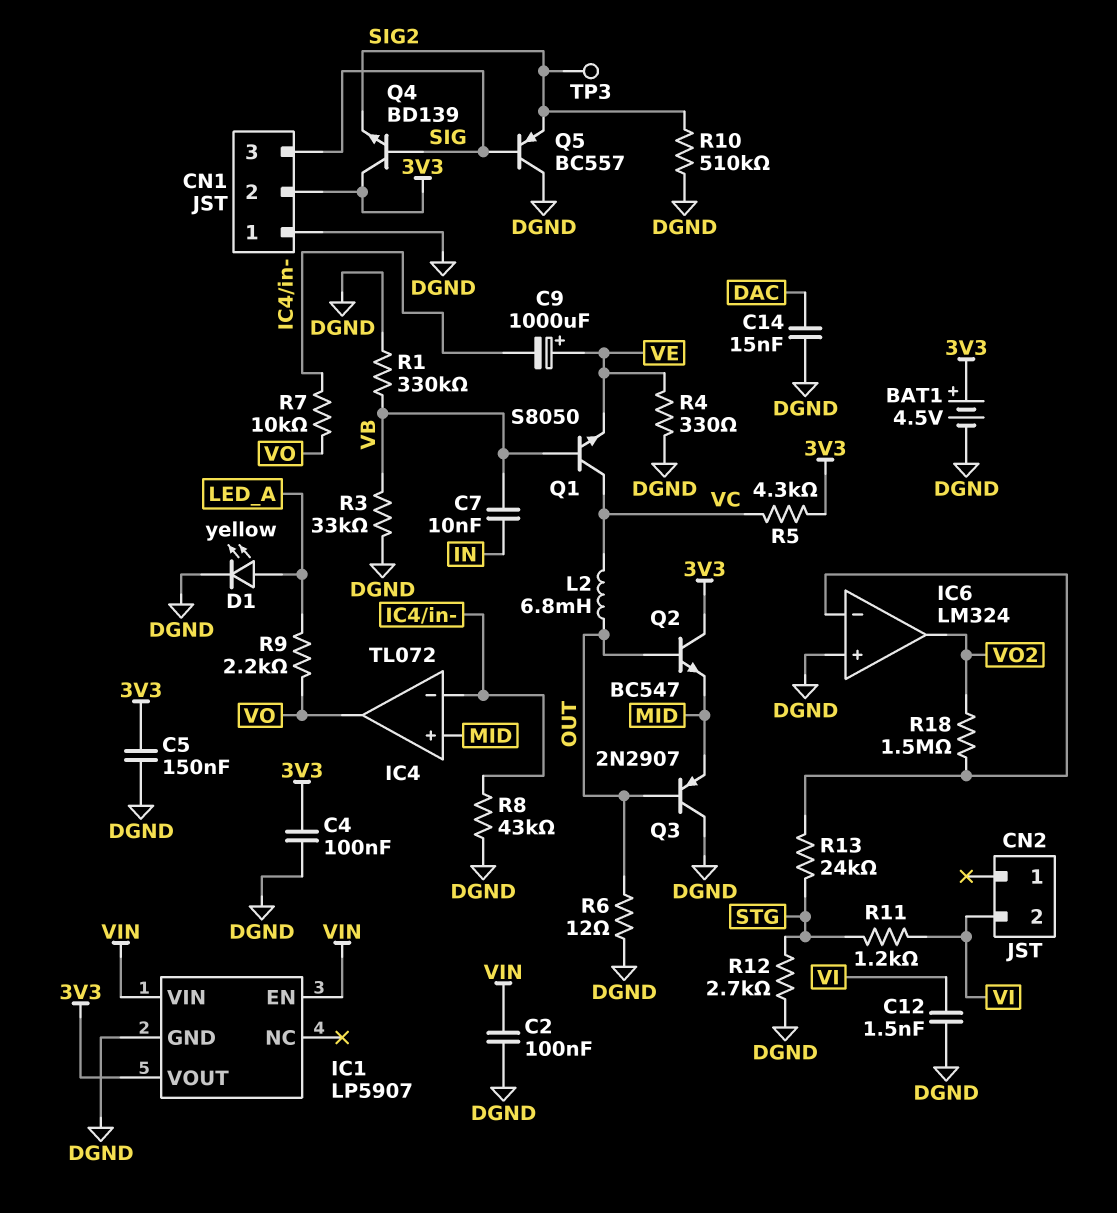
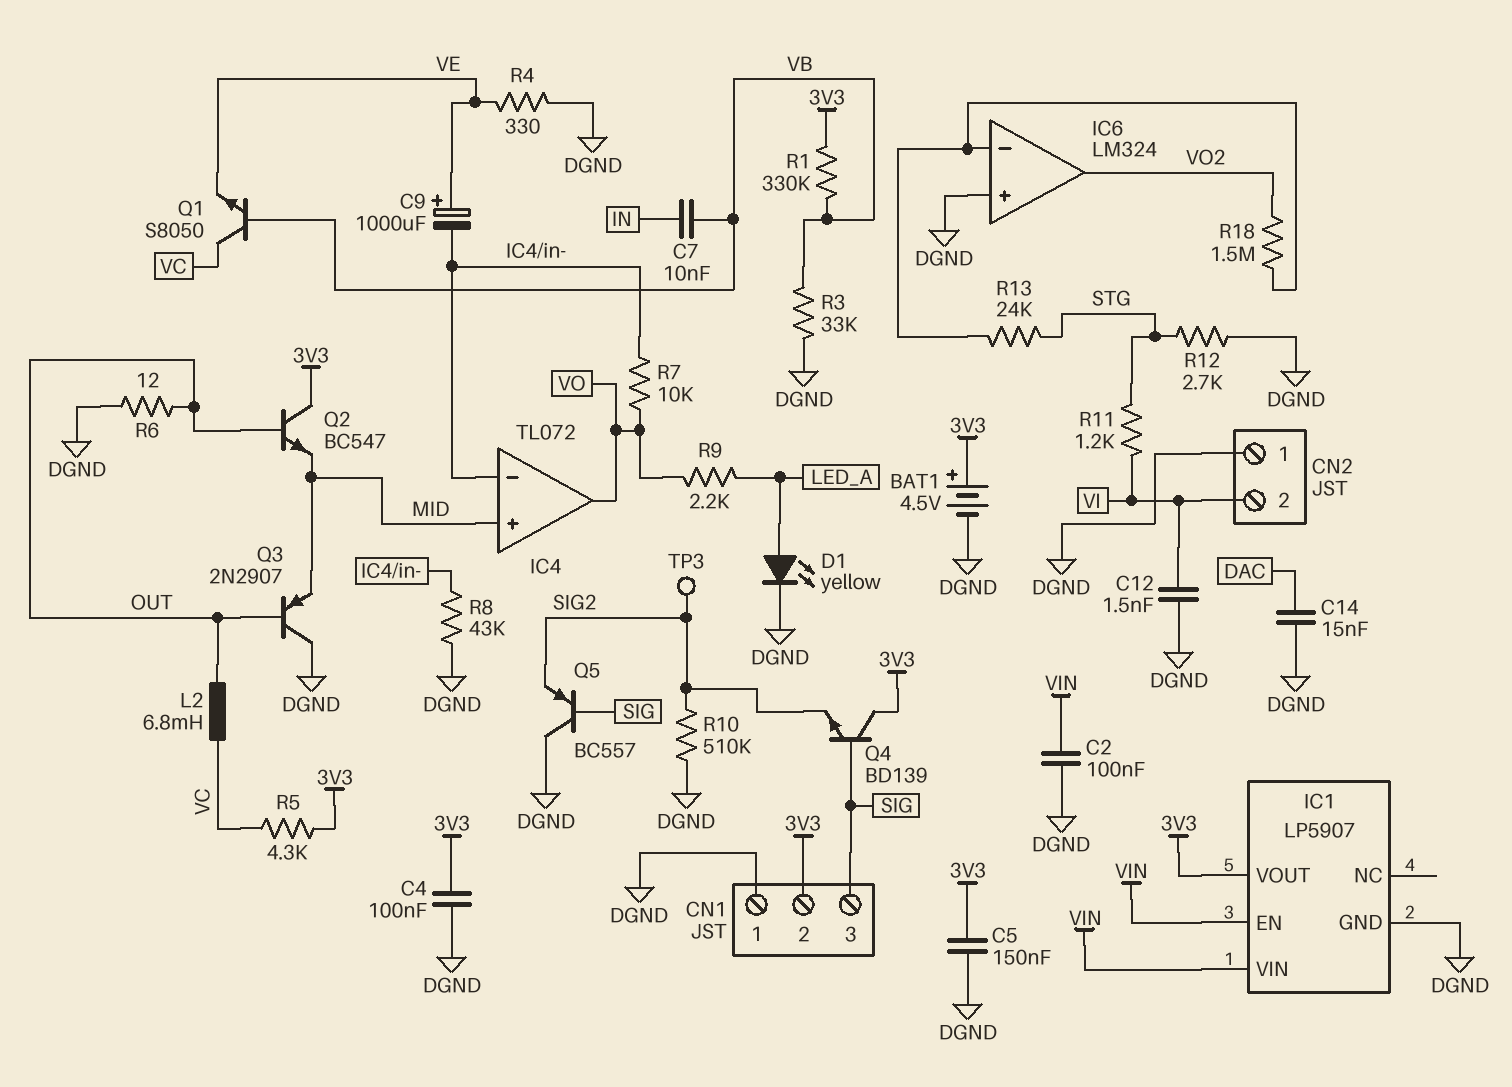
CN2 pin 1: none -> DGND
R1: 330k (DGND, VB) -> 330k (3V3, VB)

